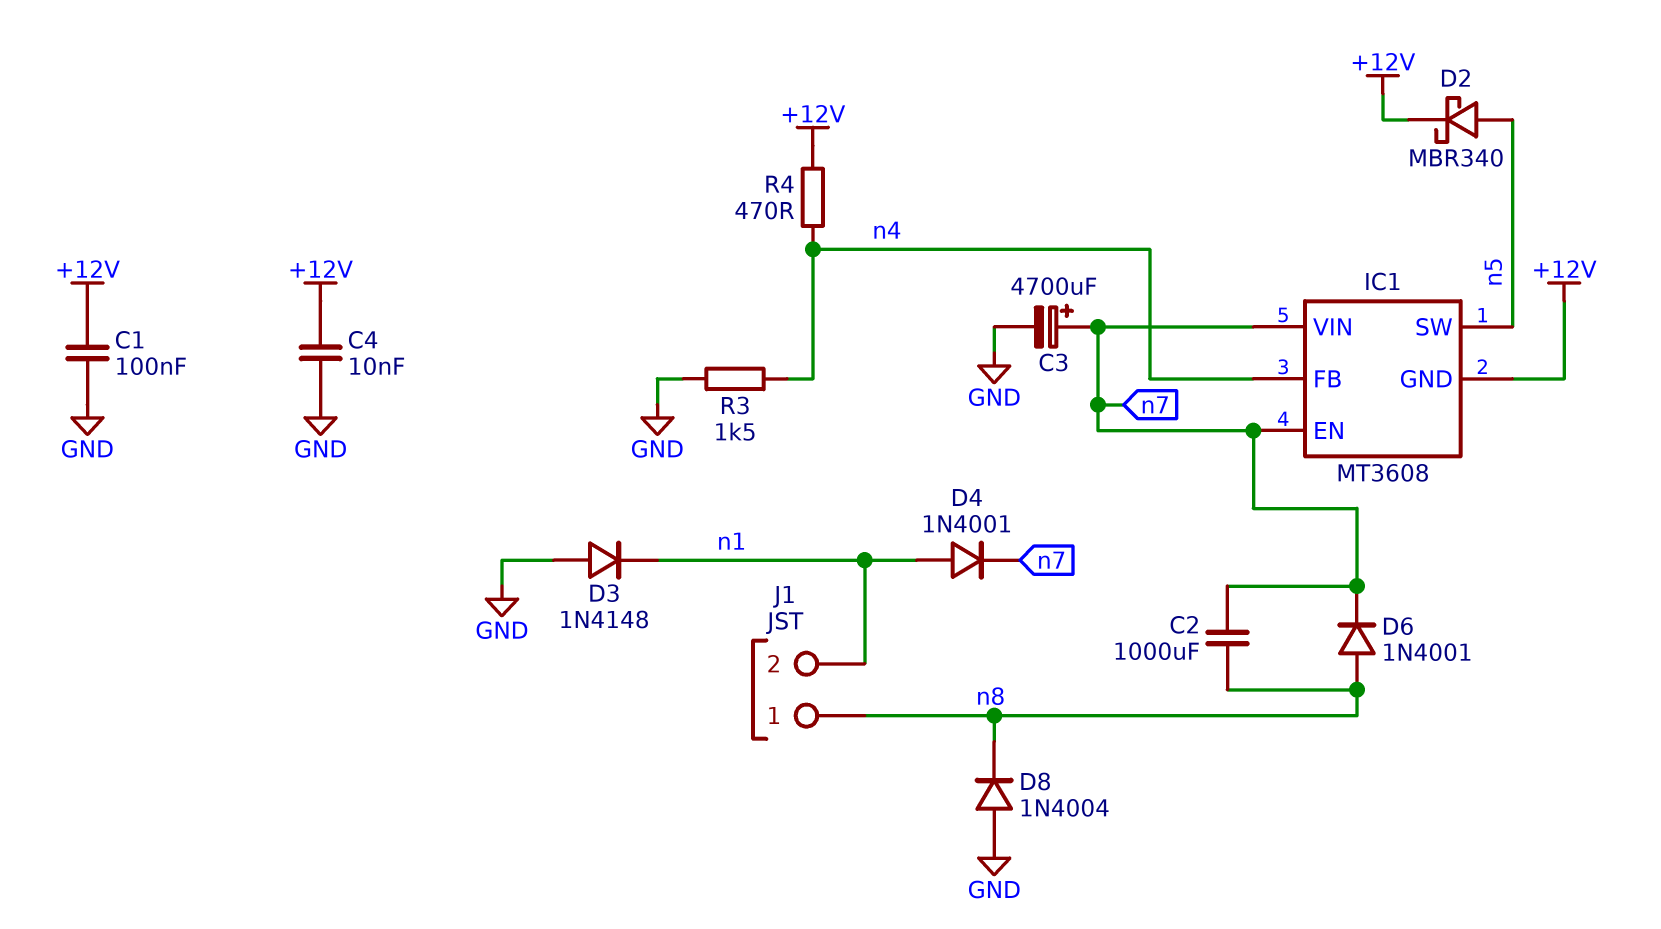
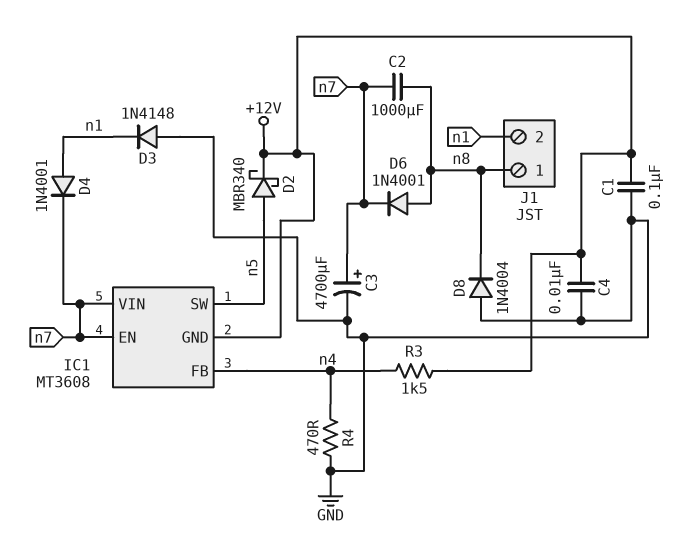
R3: 1.5k (GND, n4) -> 1.5k (+12V, n4)
R4: 470 (+12V, n4) -> 470 (GND, n4)

